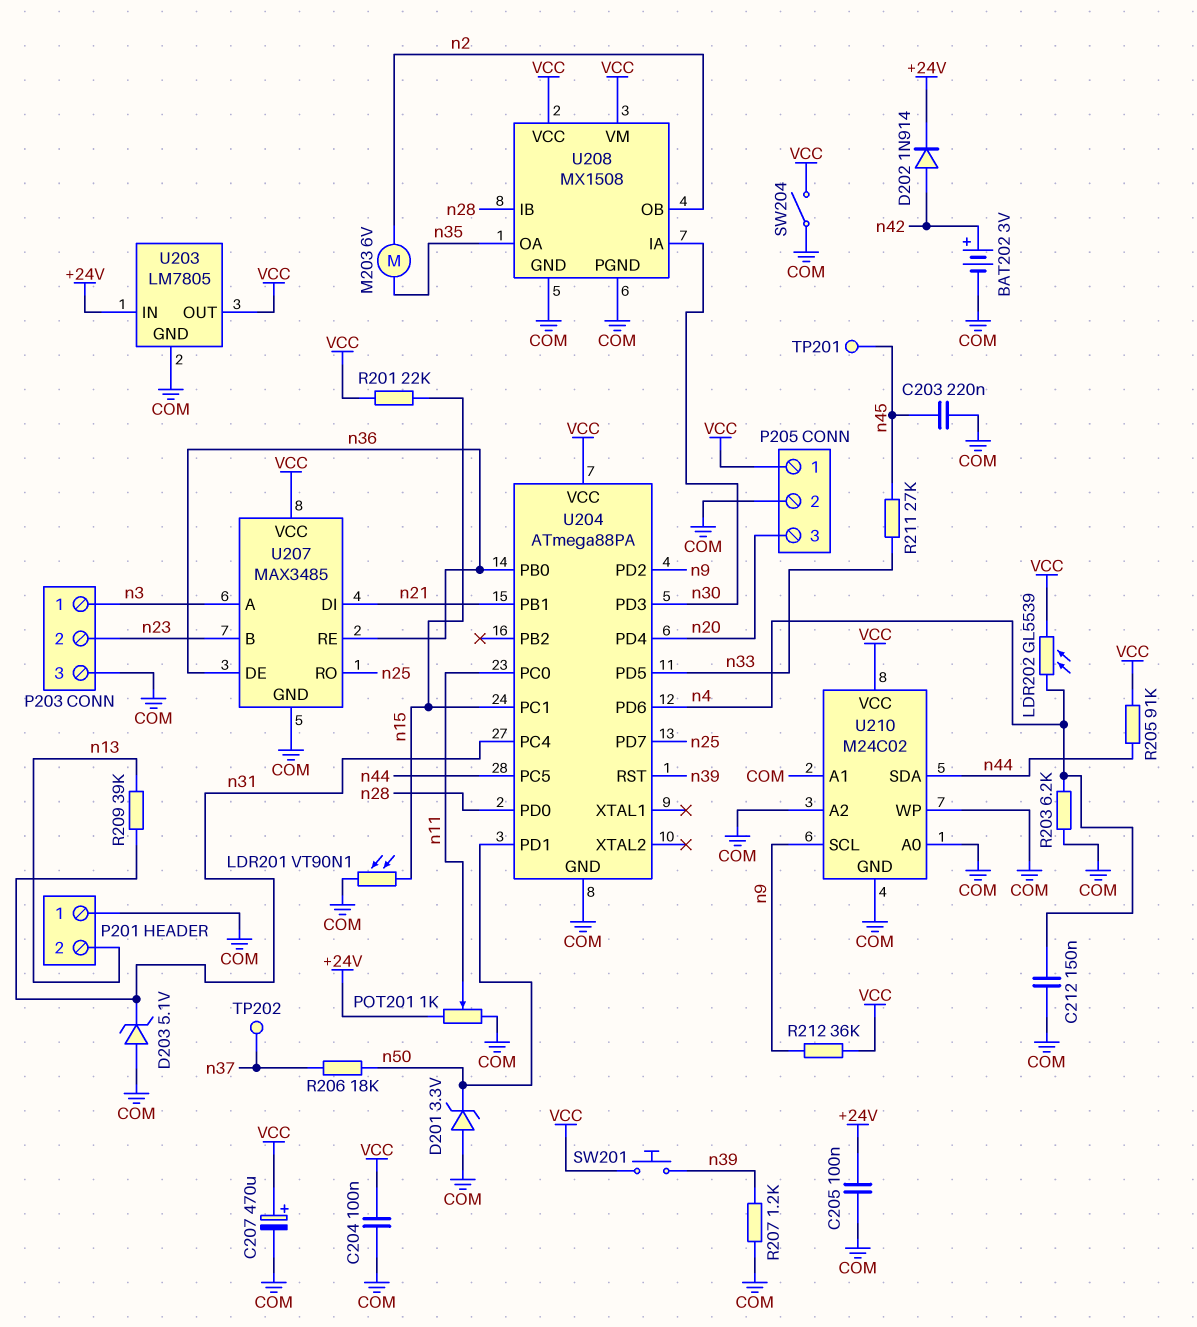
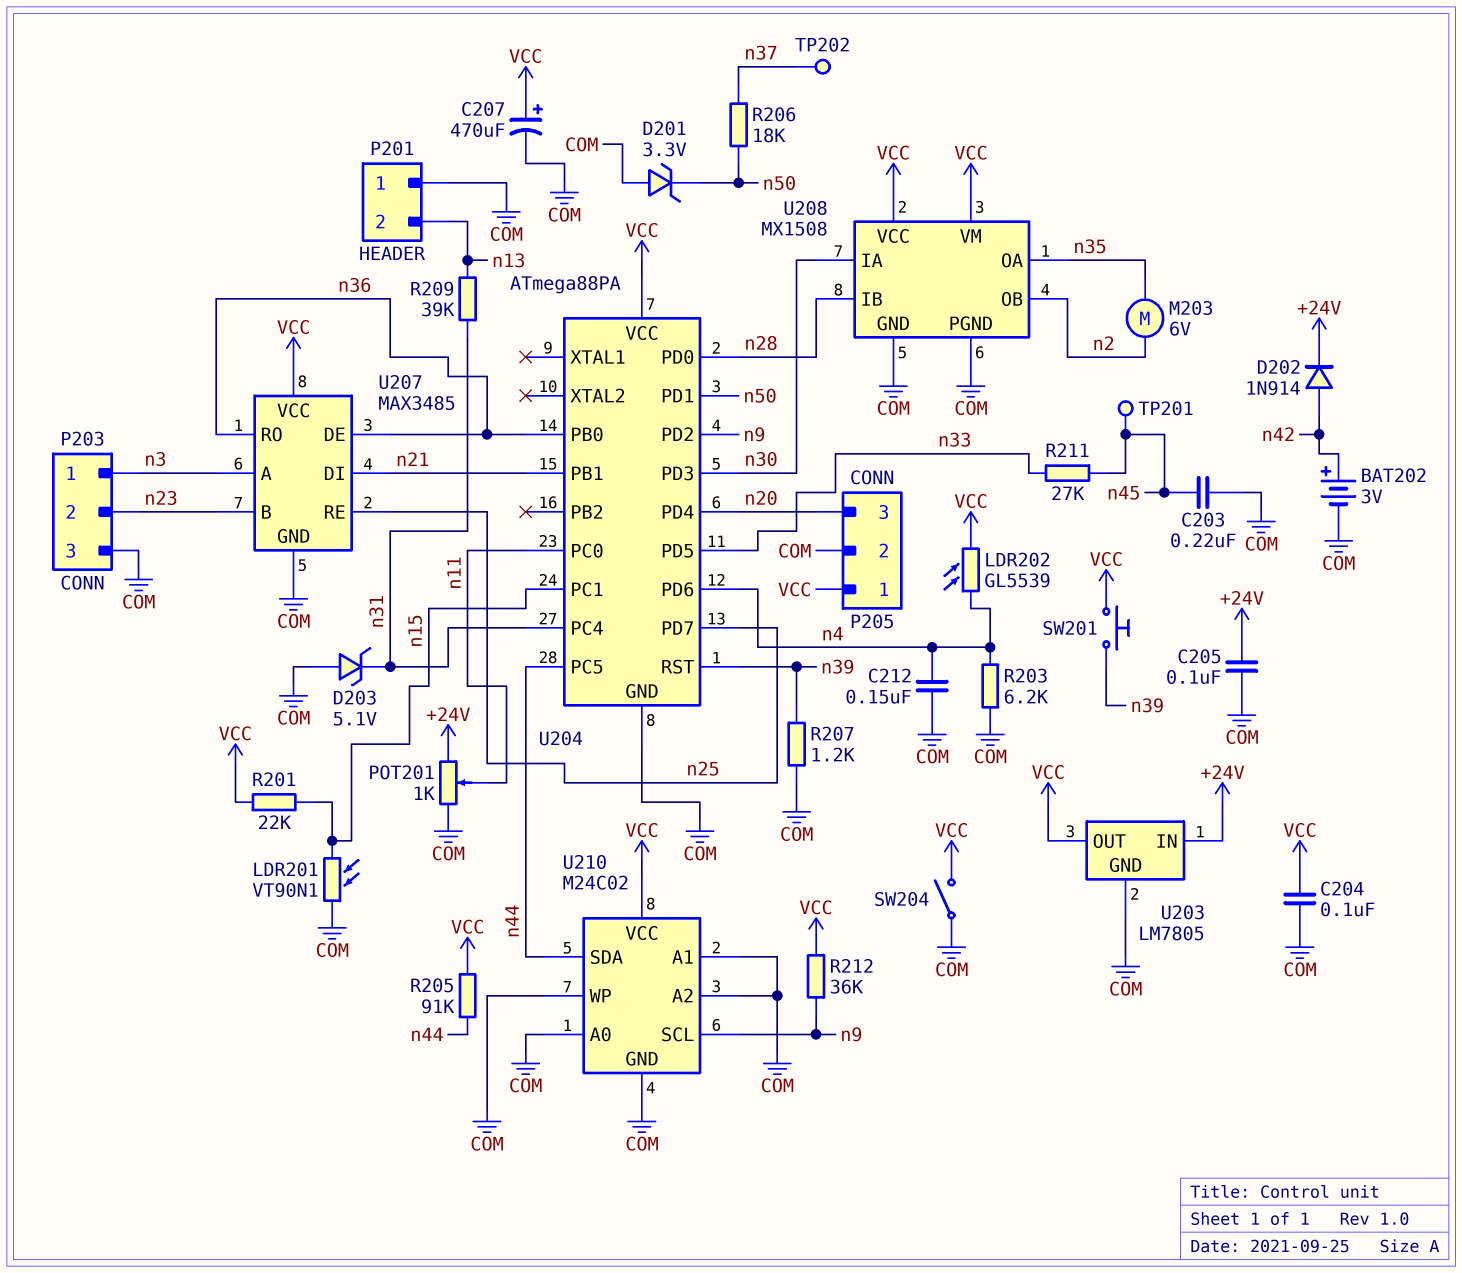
U207 pin RE: n36 -> n25
U207 pin RO: n25 -> n36

